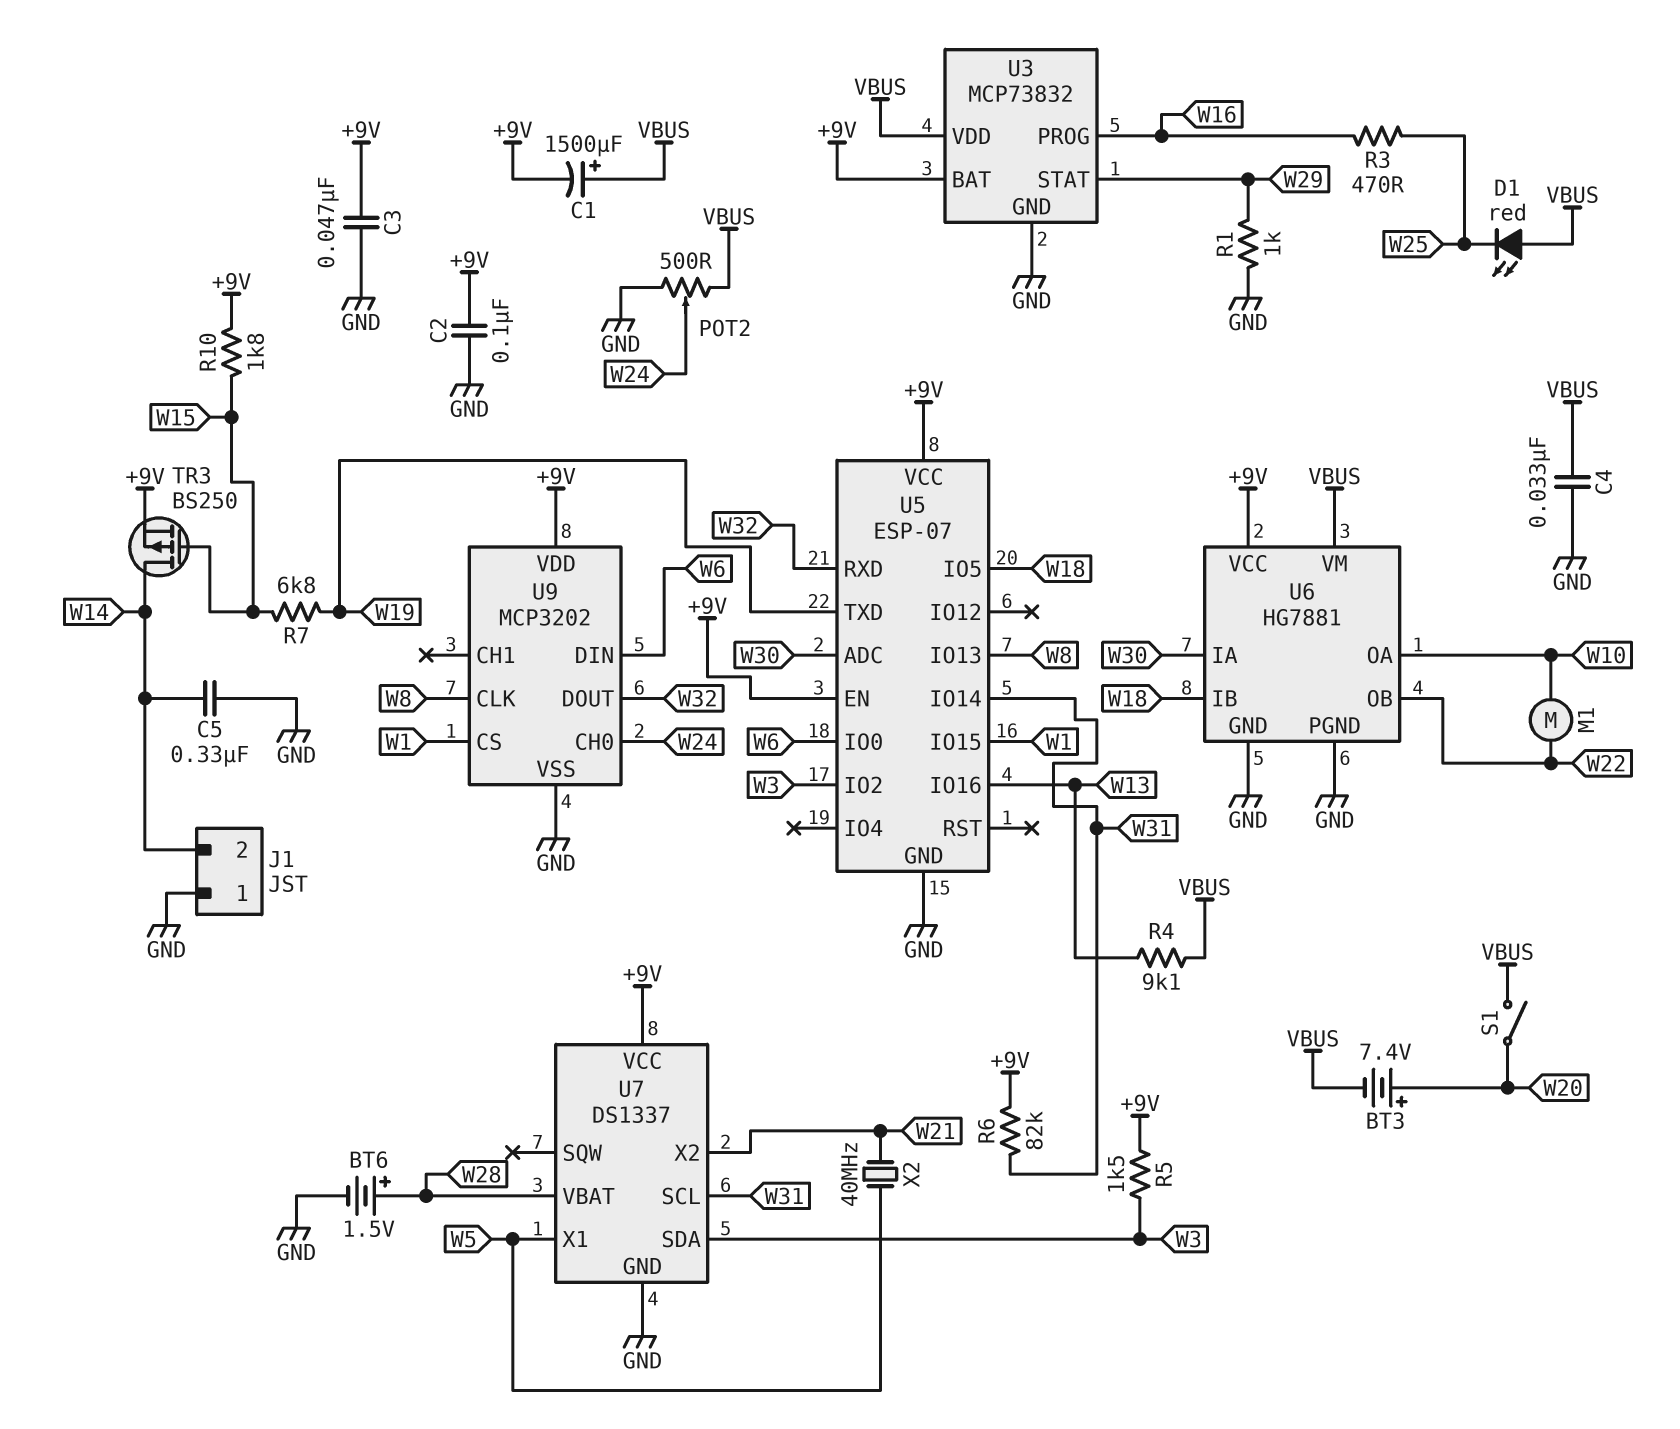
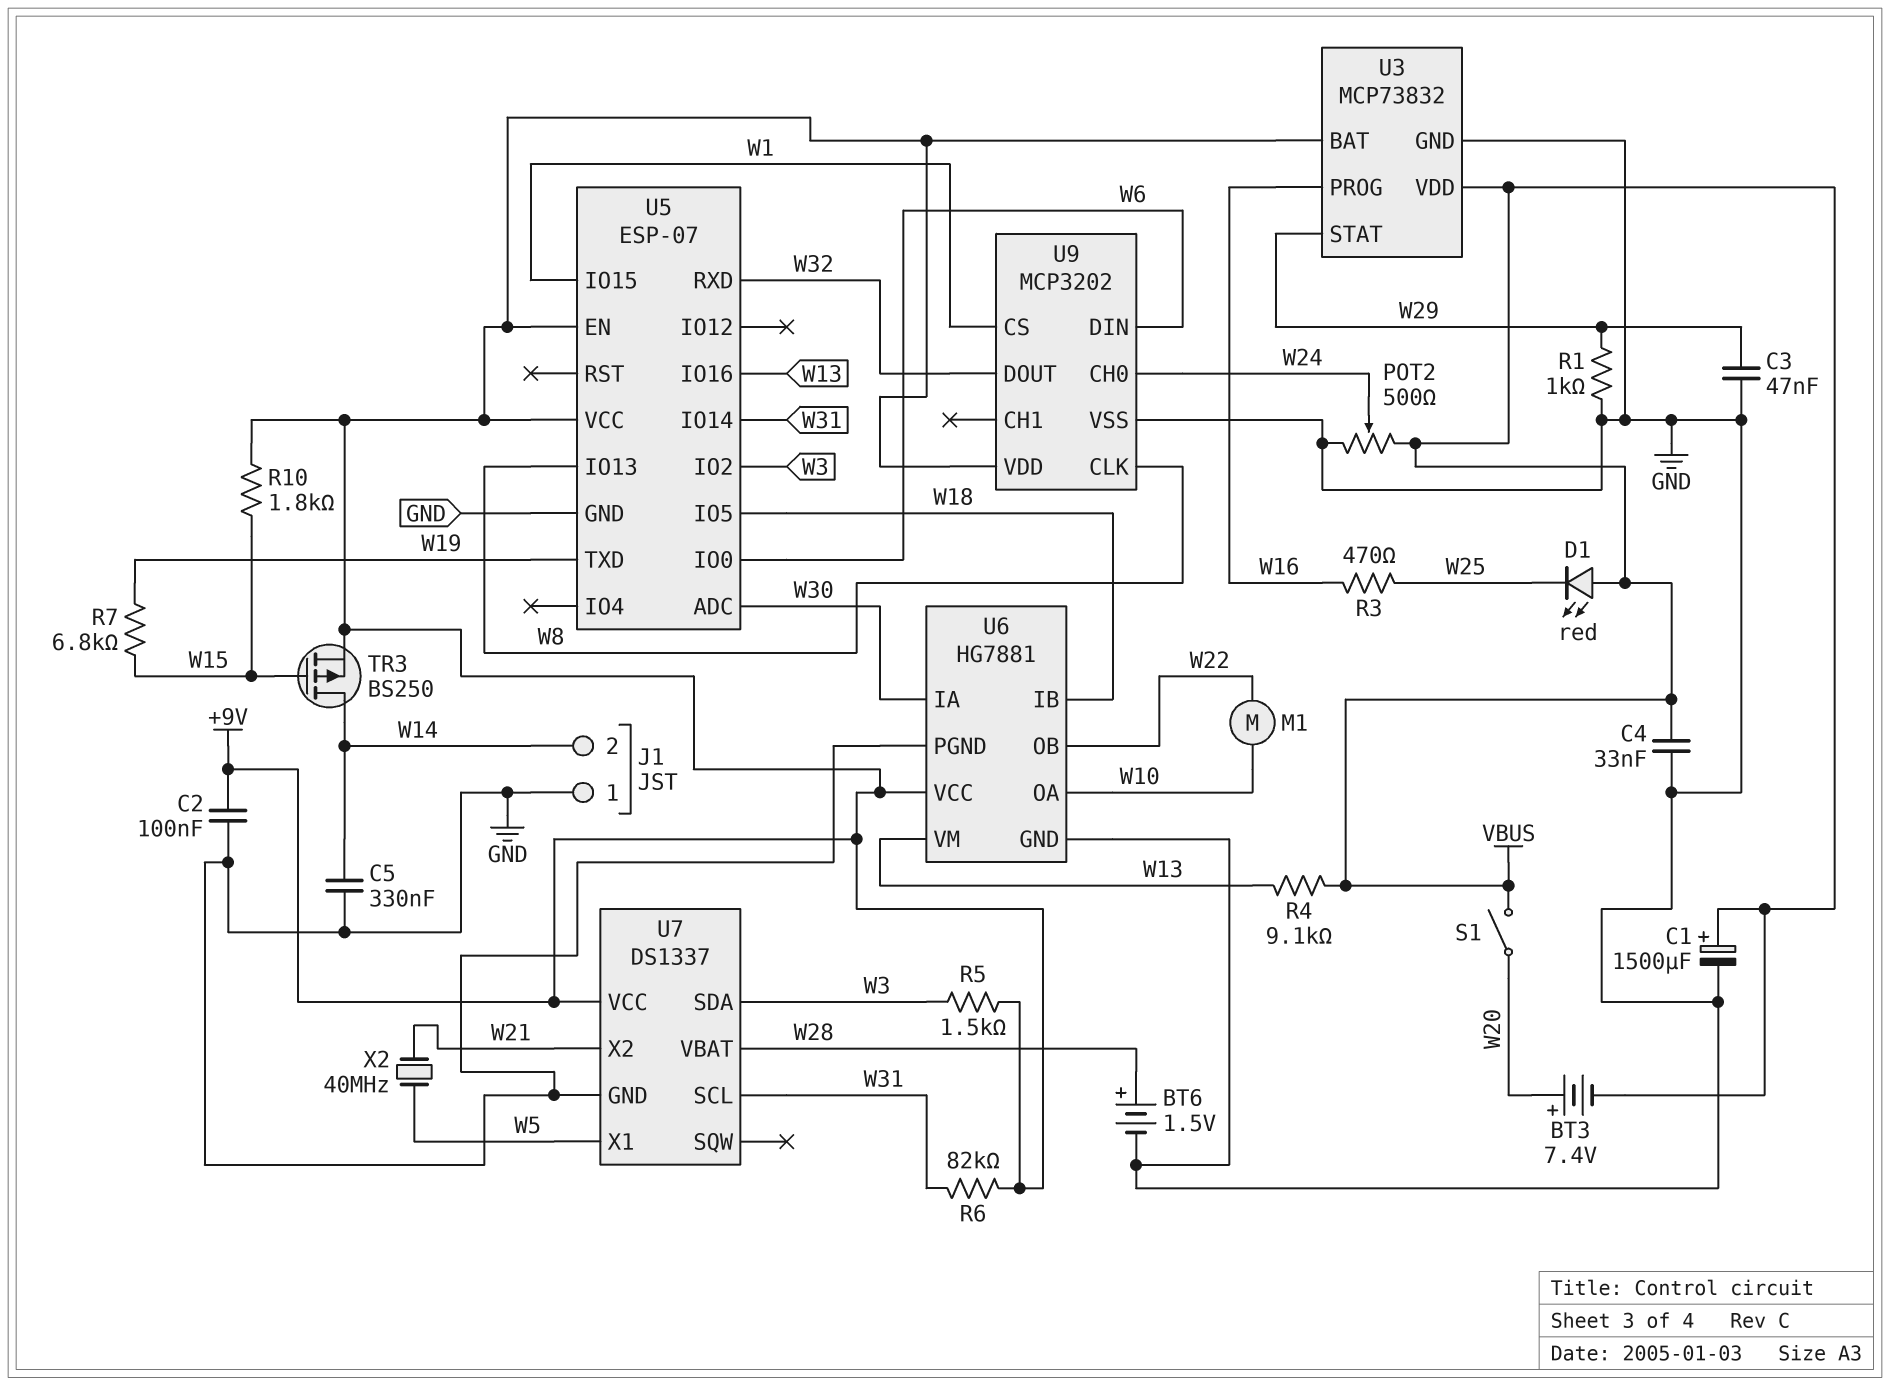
C1: 1500uF (plus VBUS, minus +9V) -> 1500uF (plus VBUS, minus GND)
C3: 47nF (+9V, GND) -> 47nF (GND, W29)
U6 pin VM: VBUS -> W13

